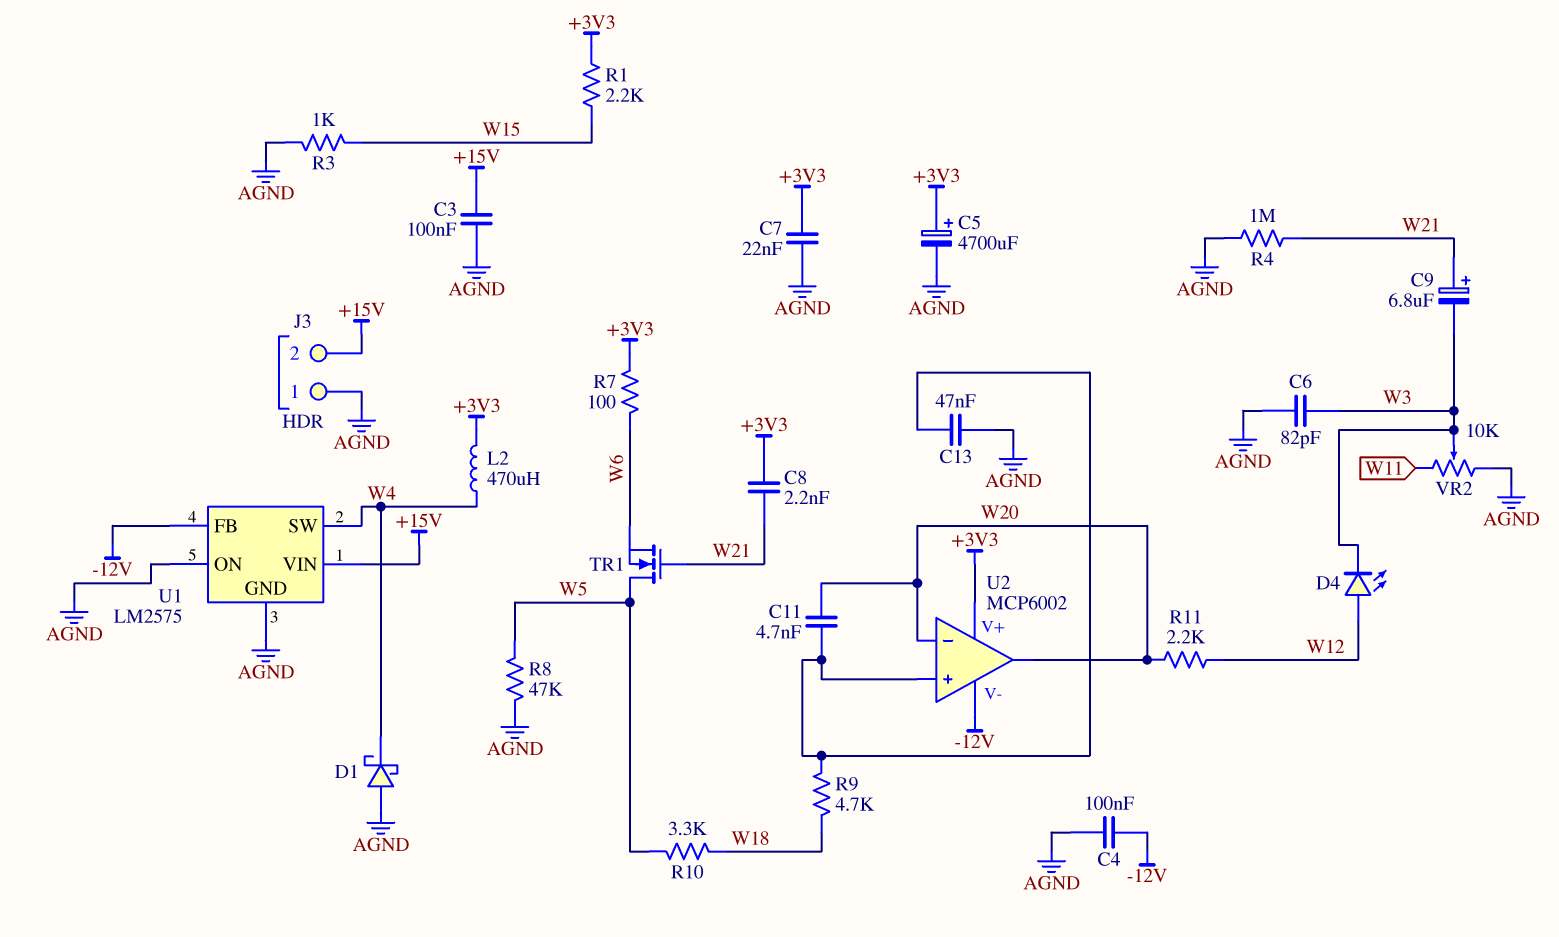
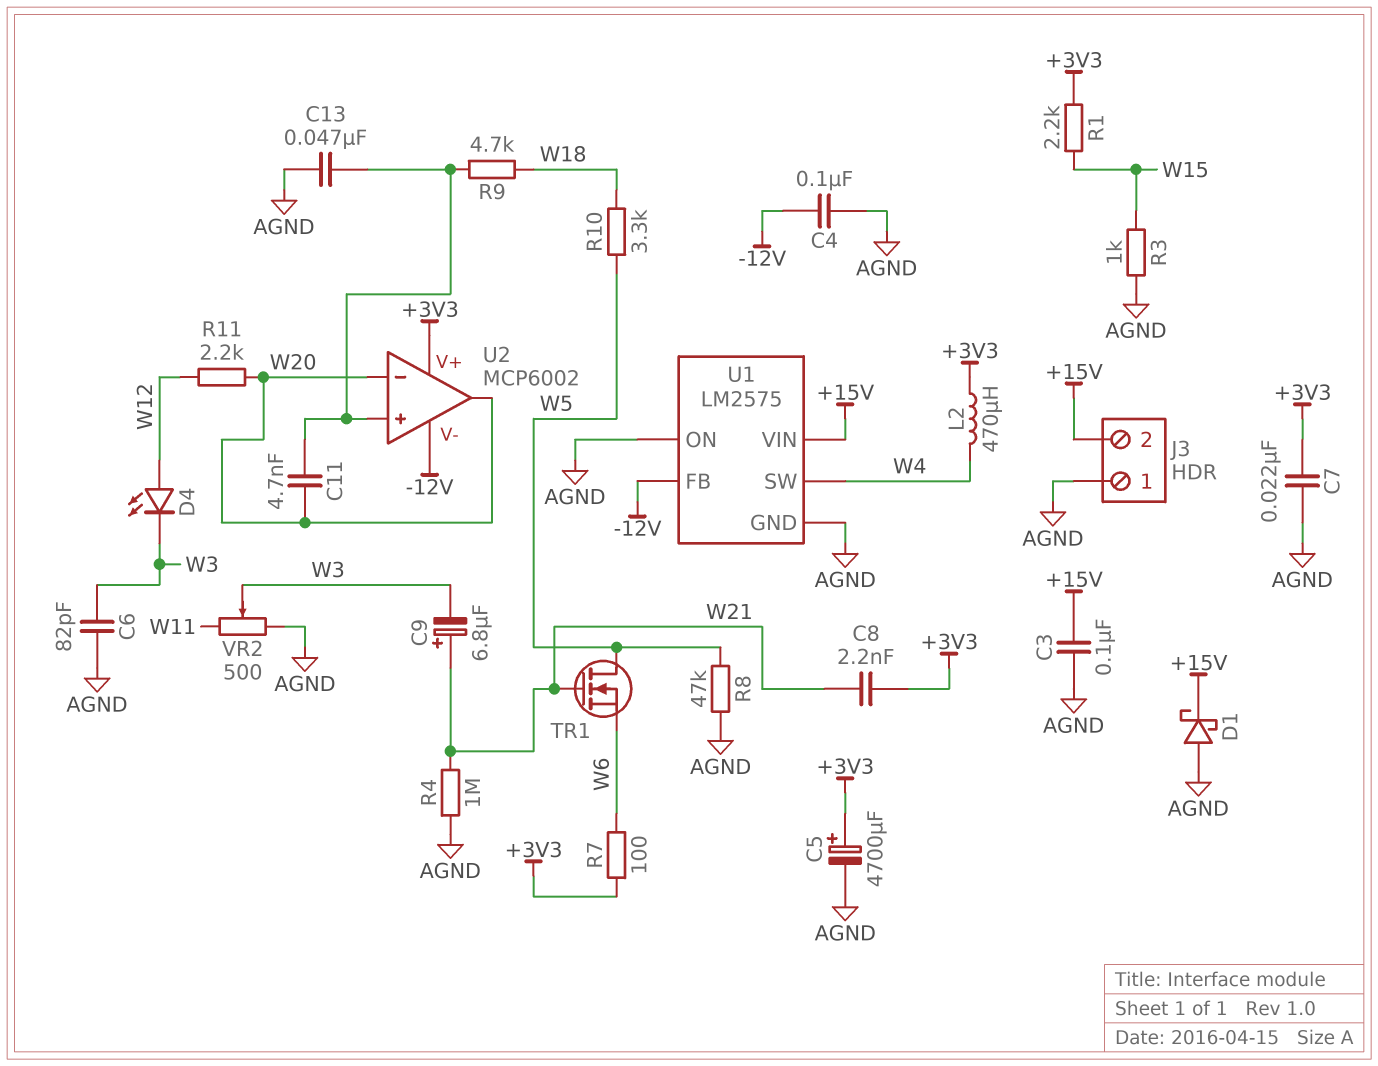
D1: schottky (A AGND, K W4) -> schottky (A AGND, K +15V)
VR2: 10k (AGND, W11, wiper W3) -> 500 (AGND, W11, wiper W3)

